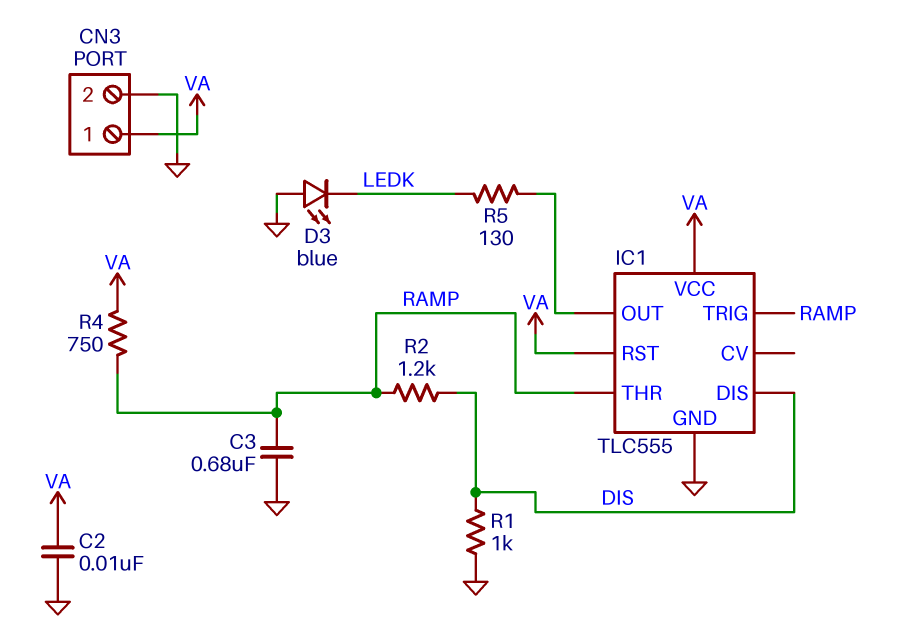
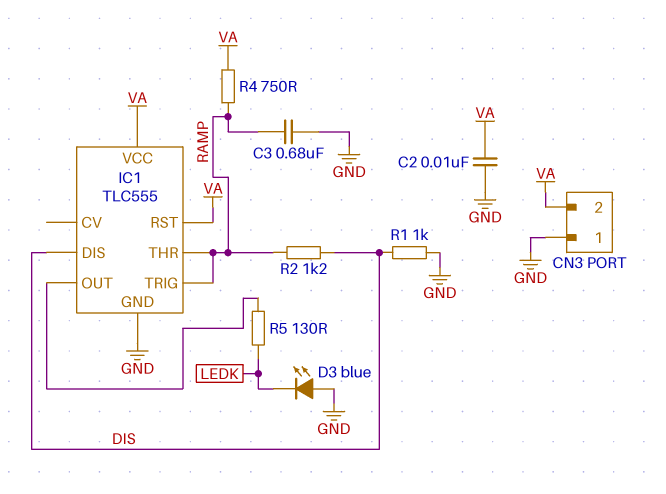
CN3 pin 1: VA -> GND
CN3 pin 2: GND -> VA

